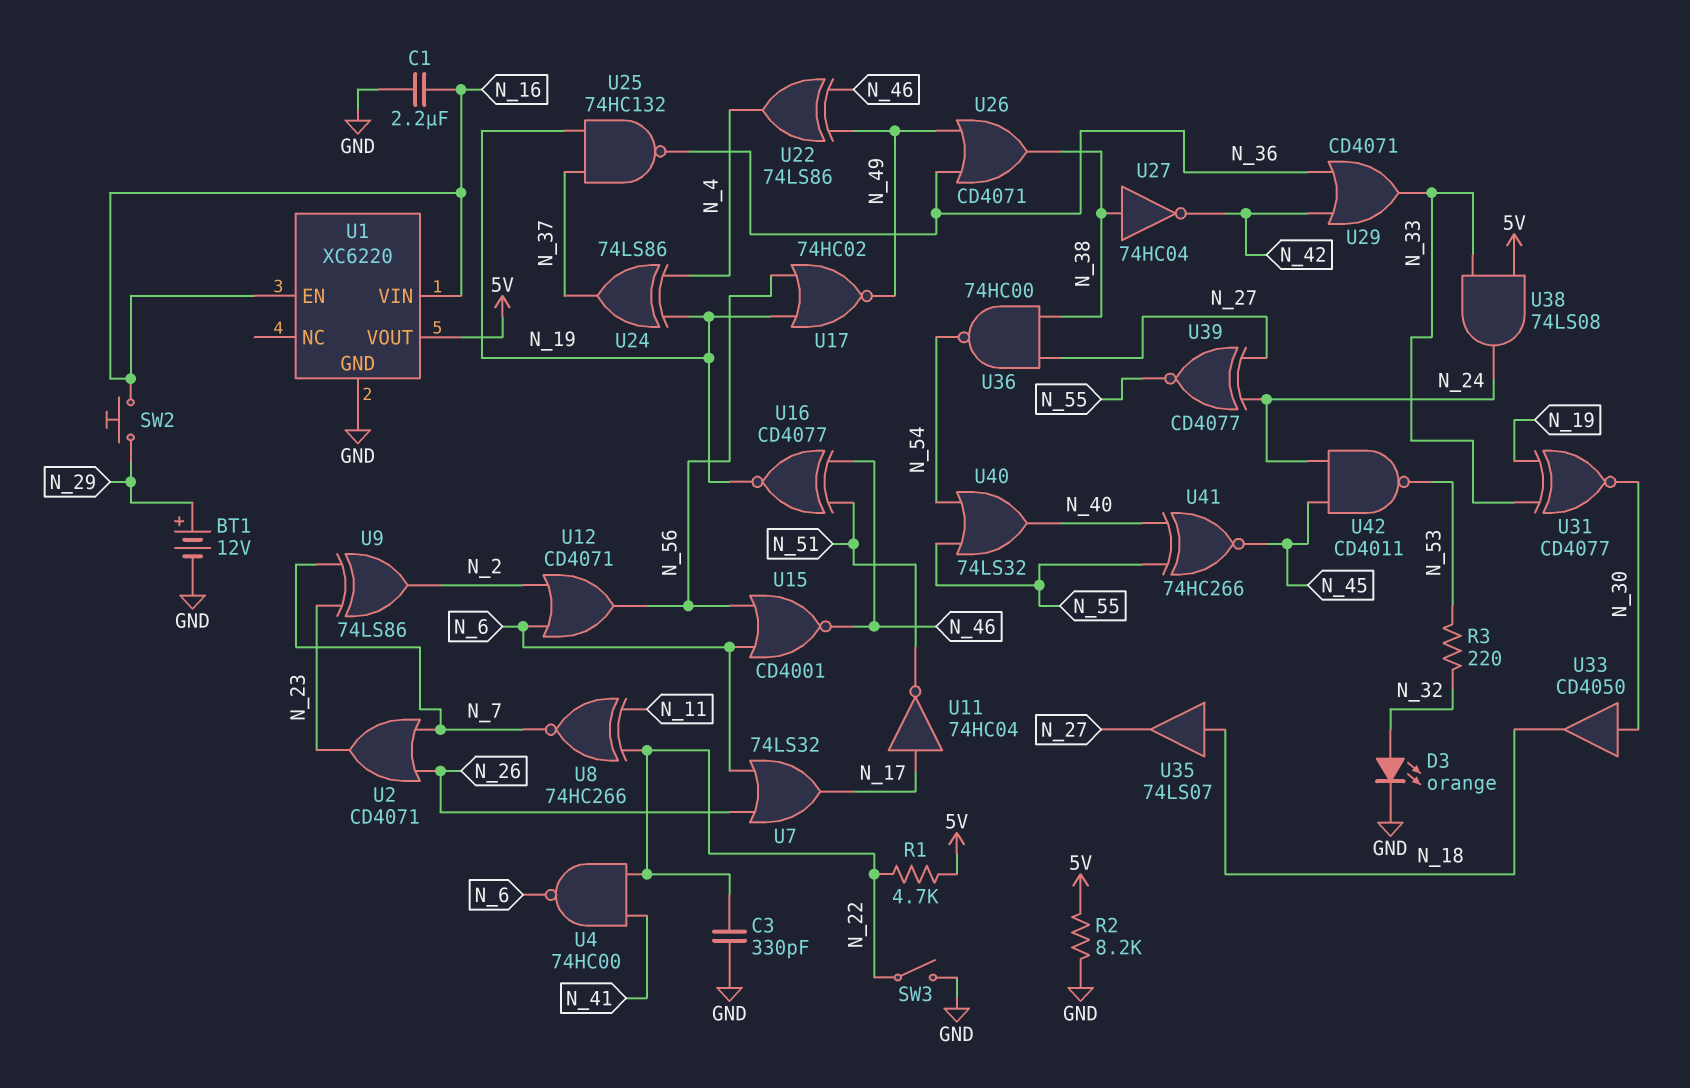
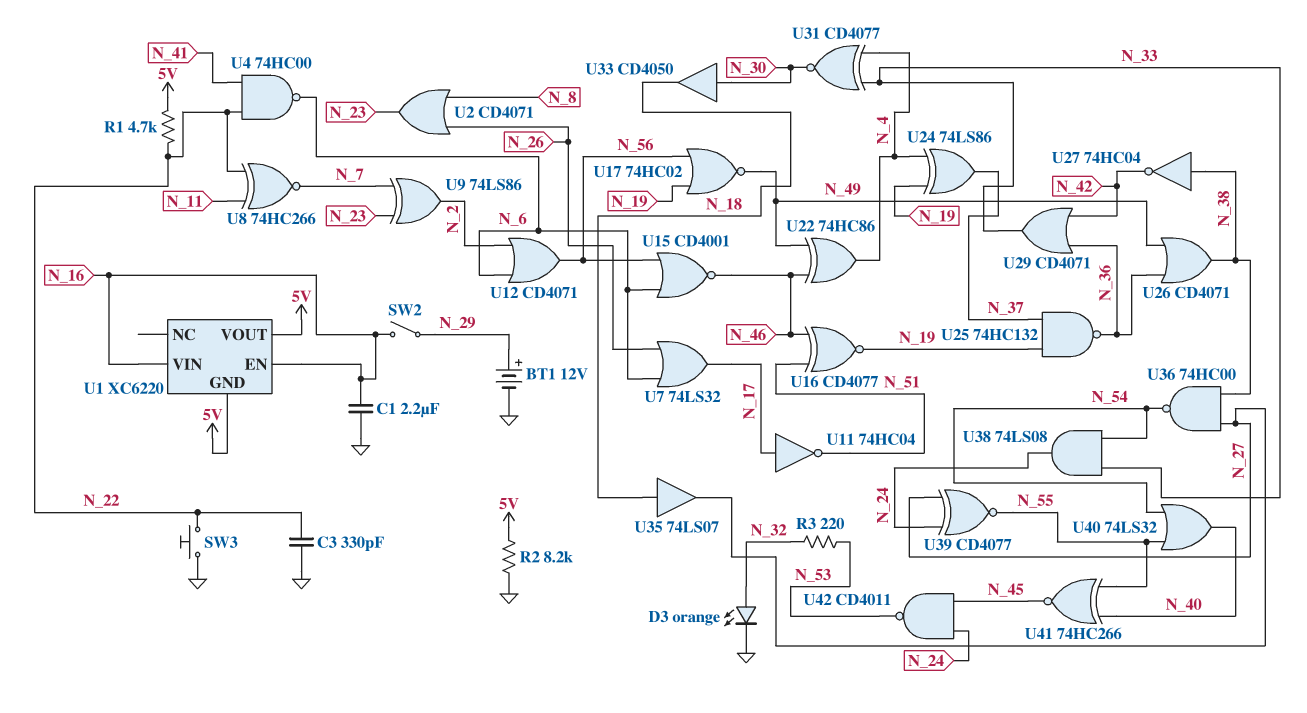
SW2: button (N_16, N_29) -> switch (N_16, N_29)
SW3: switch (GND, N_22) -> button (GND, N_22)
U1 pin GND: GND -> 5V
U2: OR CD4071 (in N_7, in N_26, out N_23) -> OR CD4071 (in N_8, in N_26, out N_23)
U22: XOR 74LS86 (in N_46, in N_49, out N_4) -> XOR 74HC86 (in N_46, in N_49, out N_4)
U31: XNOR CD4077 (in N_19, in N_33, out N_30) -> XNOR CD4077 (in N_4, in N_33, out N_30)
U38: AND 74LS08 (in 5V, in N_33, out N_24) -> AND 74LS08 (in N_33, in N_54, out N_24)

